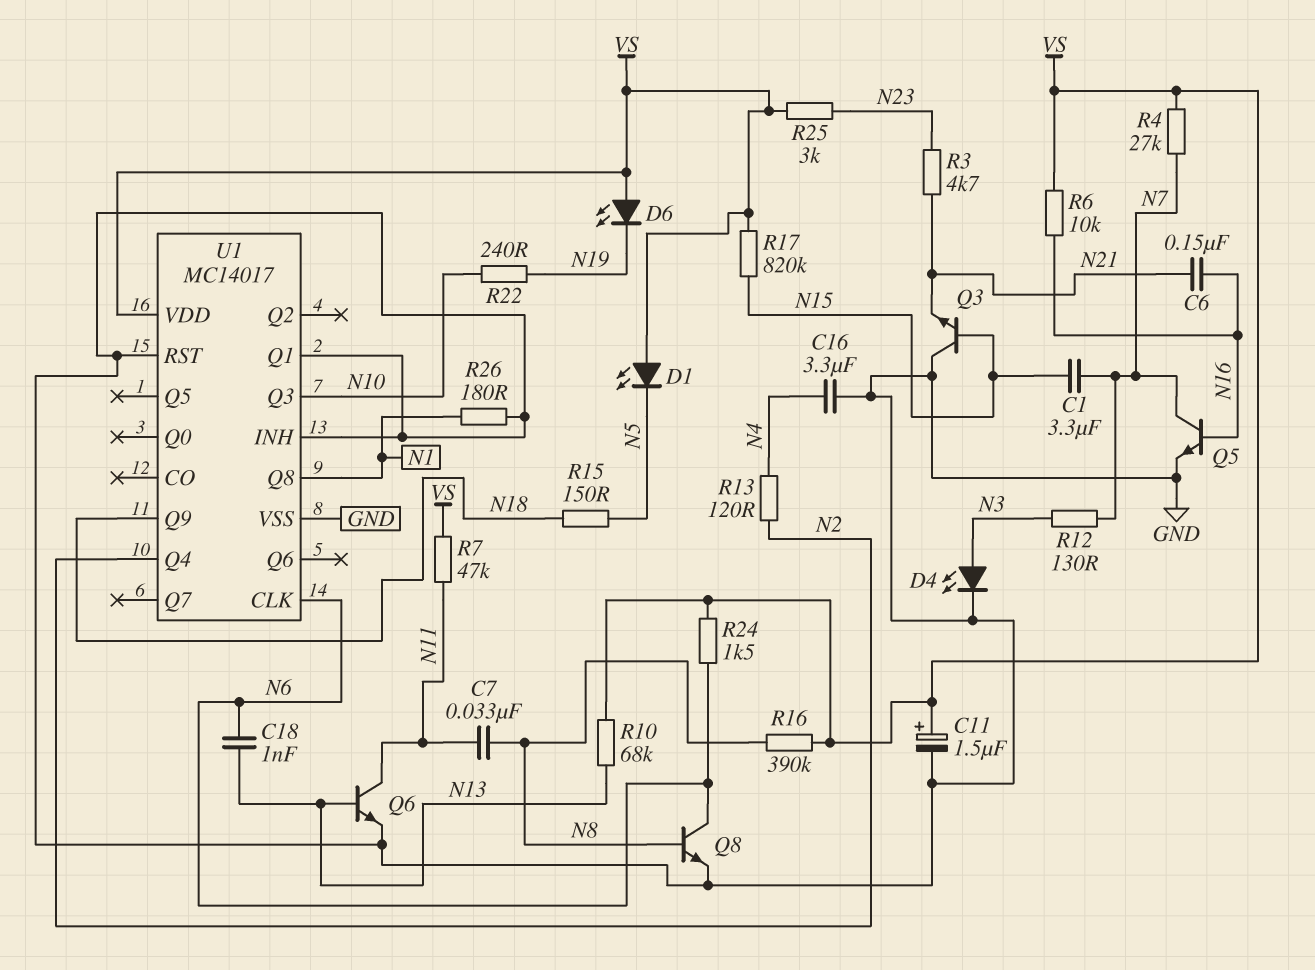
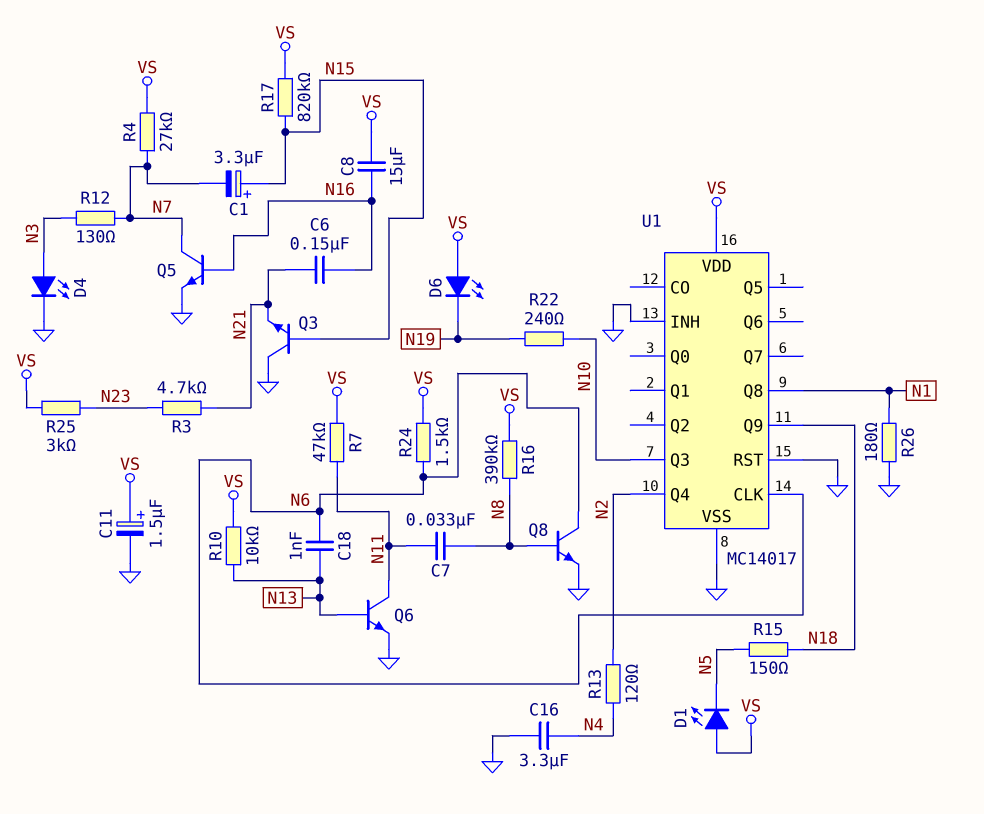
C1: 3.3uF (N7, N15) -> 3.3uF (plus N15, minus N7)
C8: none -> 15uF (N16, VS)
R6: 10k (N16, VS) -> none
R10: 68k (N13, VS) -> 10k (N13, VS)
U1 pin Q1: GND -> none

